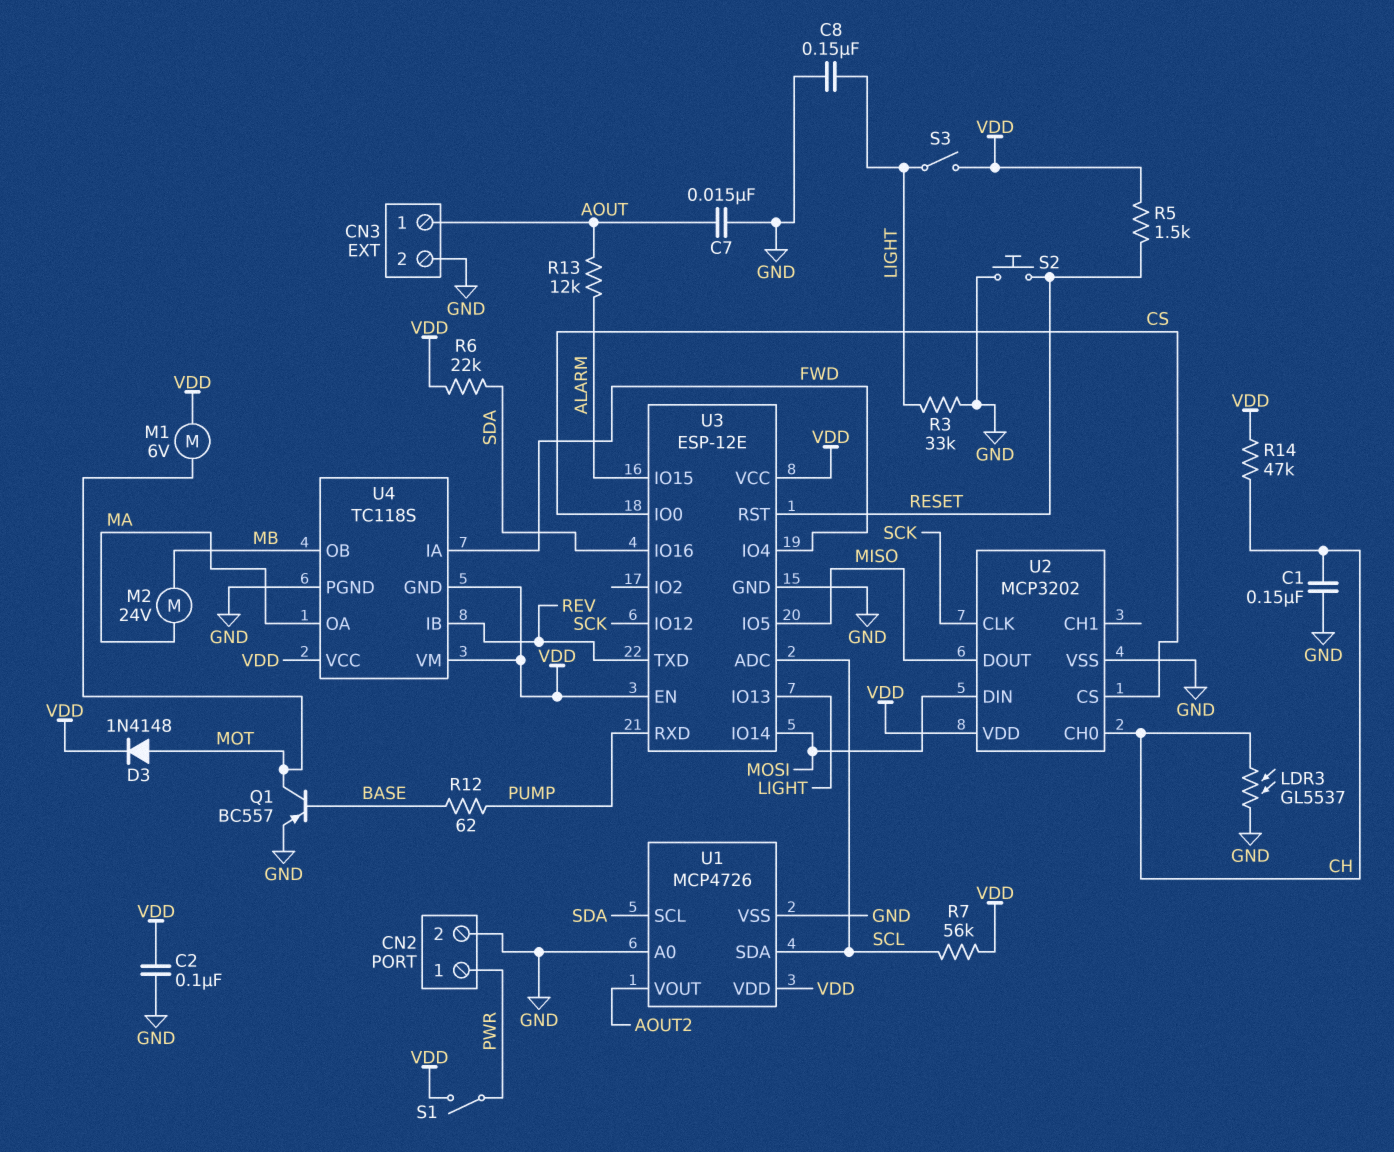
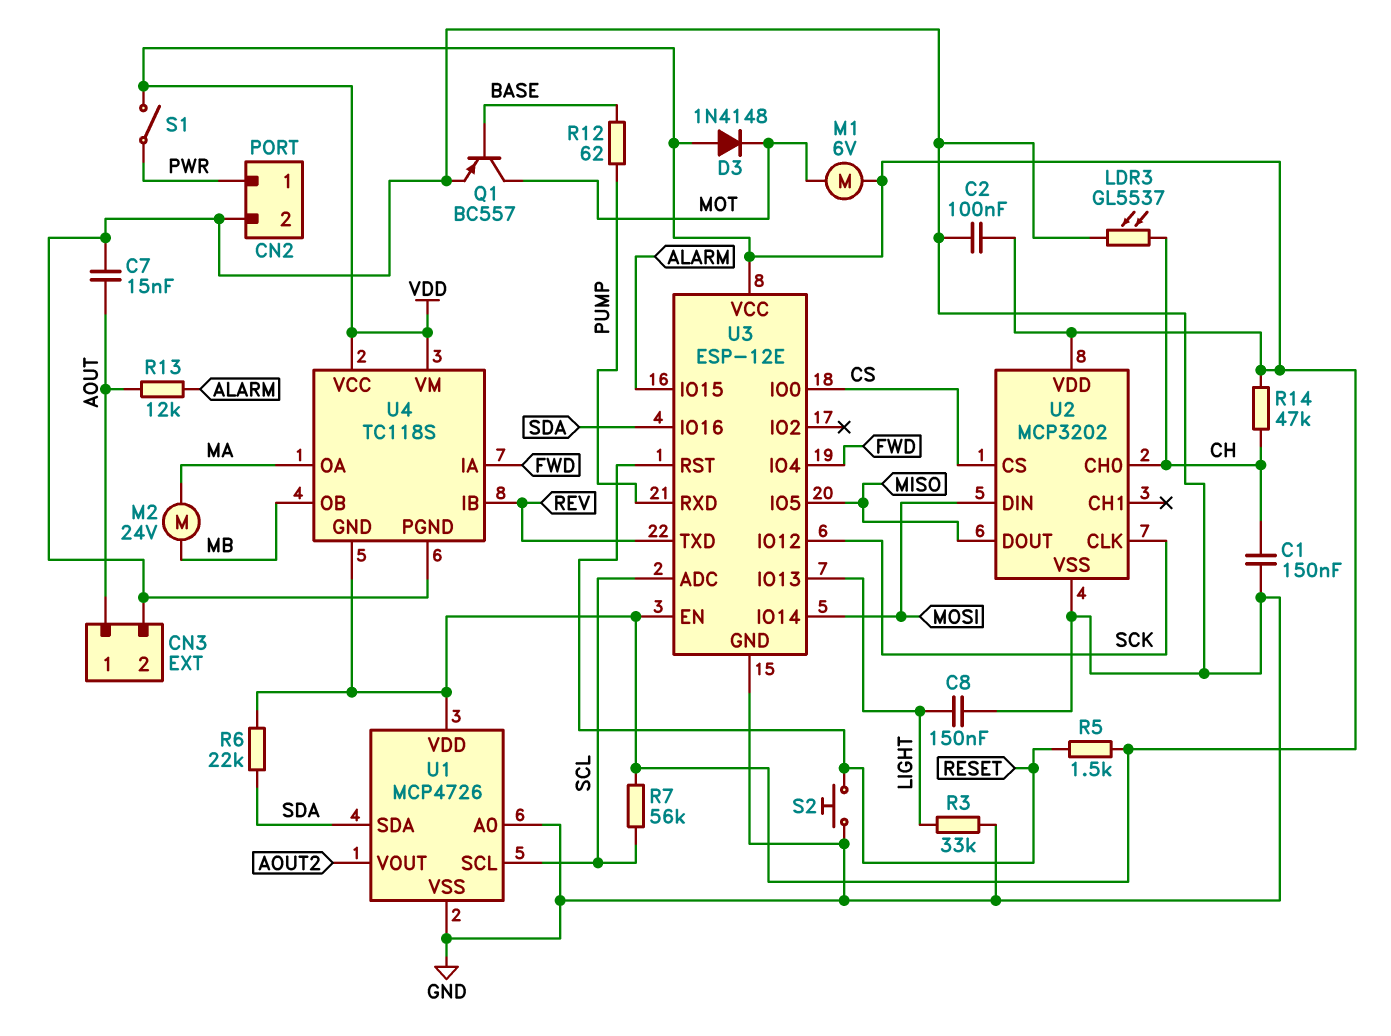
D3: diode 1N4148 (A MOT, K VDD) -> diode 1N4148 (A VDD, K MOT)
S3: switch (LIGHT, VDD) -> none
U1 pin SCL: SDA -> SCL
U1 pin SDA: SCL -> SDA

